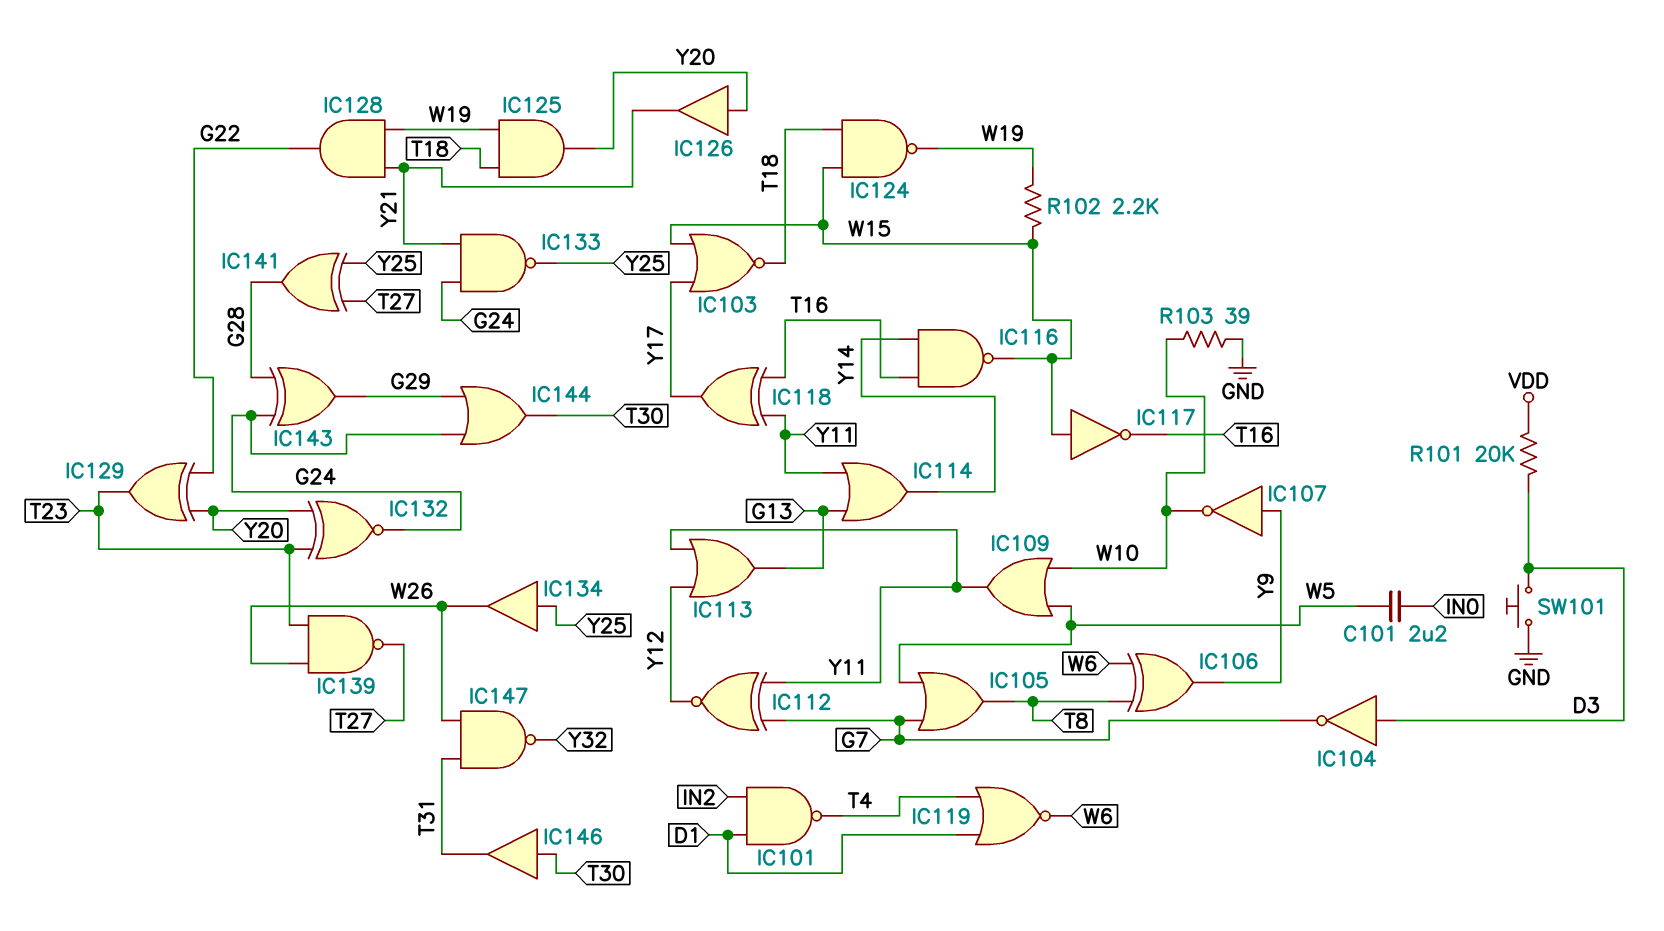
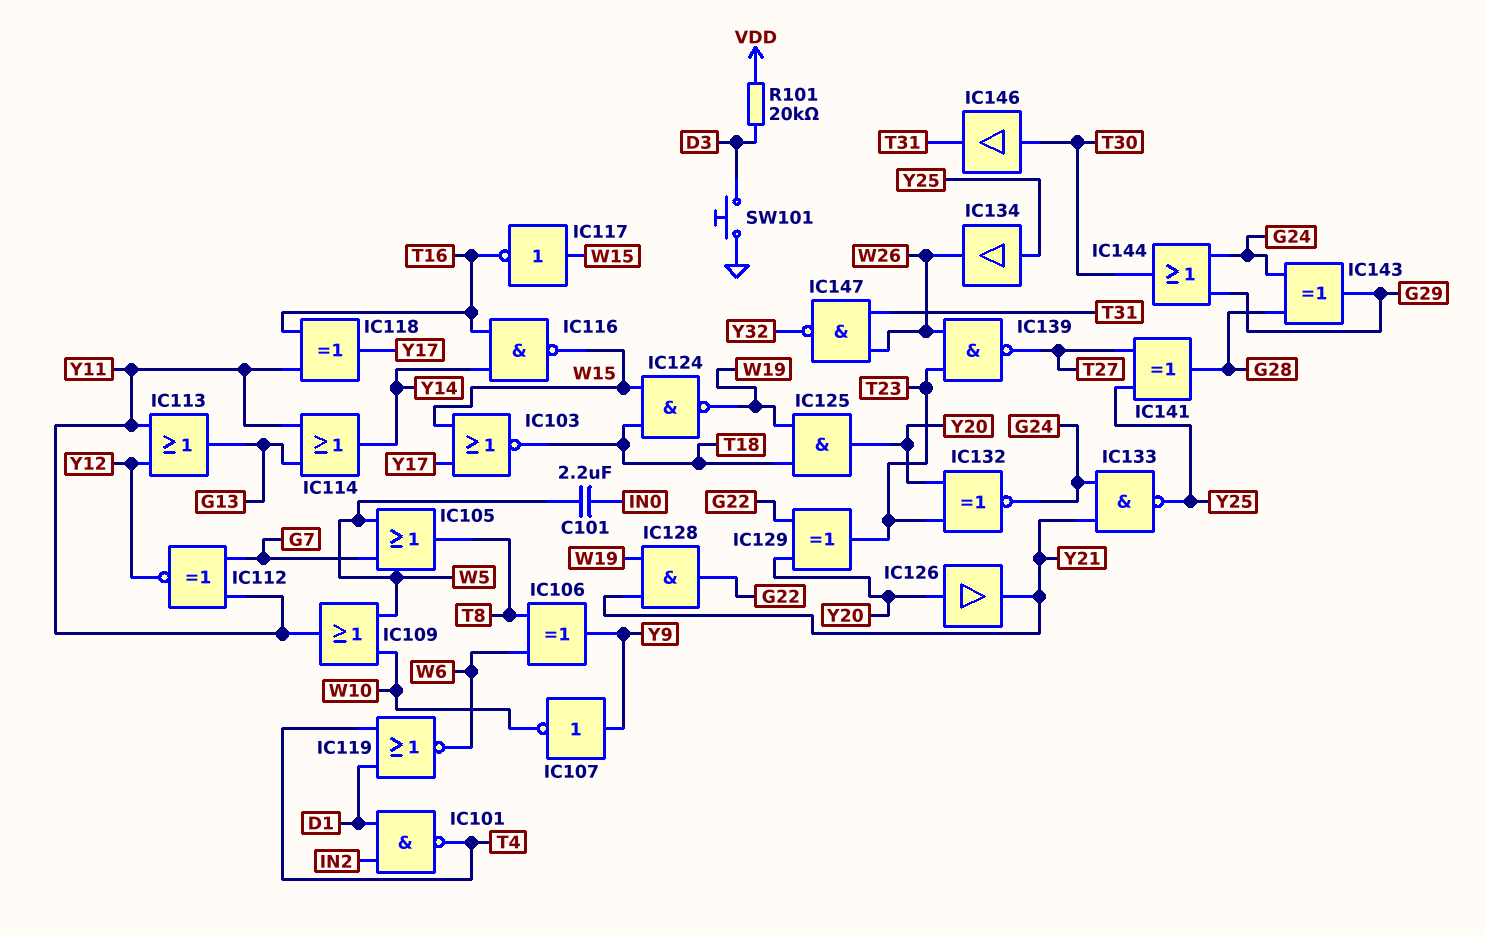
IC104: NOT (in D3, out G7) -> none
R102: 2.2k (W15, W19) -> none
R103: 39 (GND, W10) -> none

